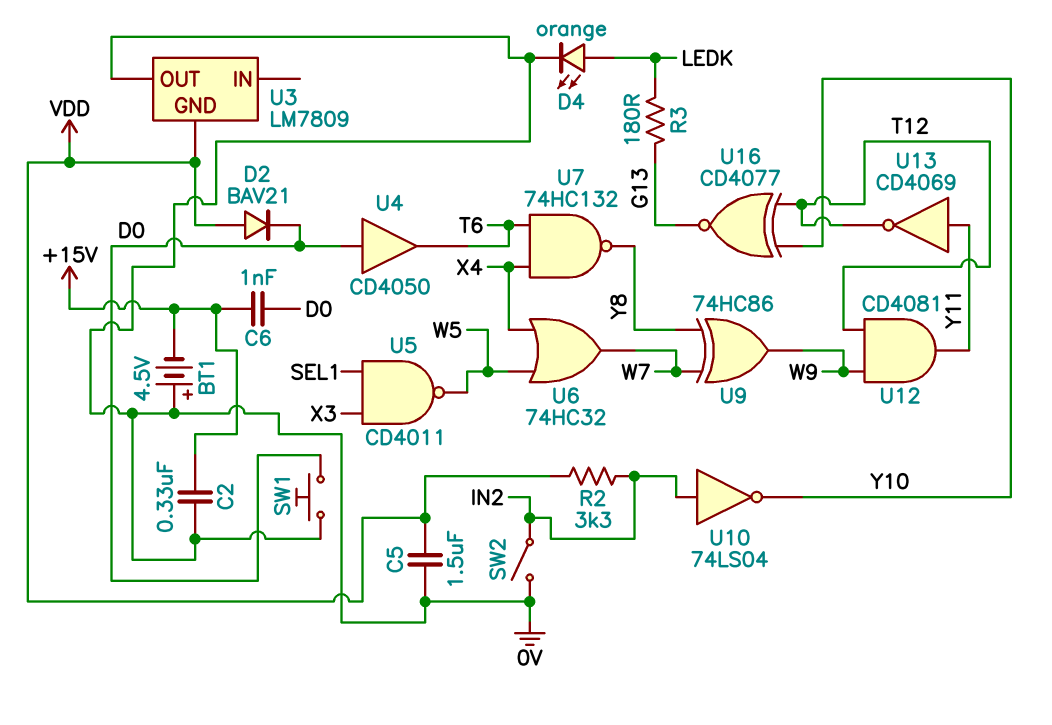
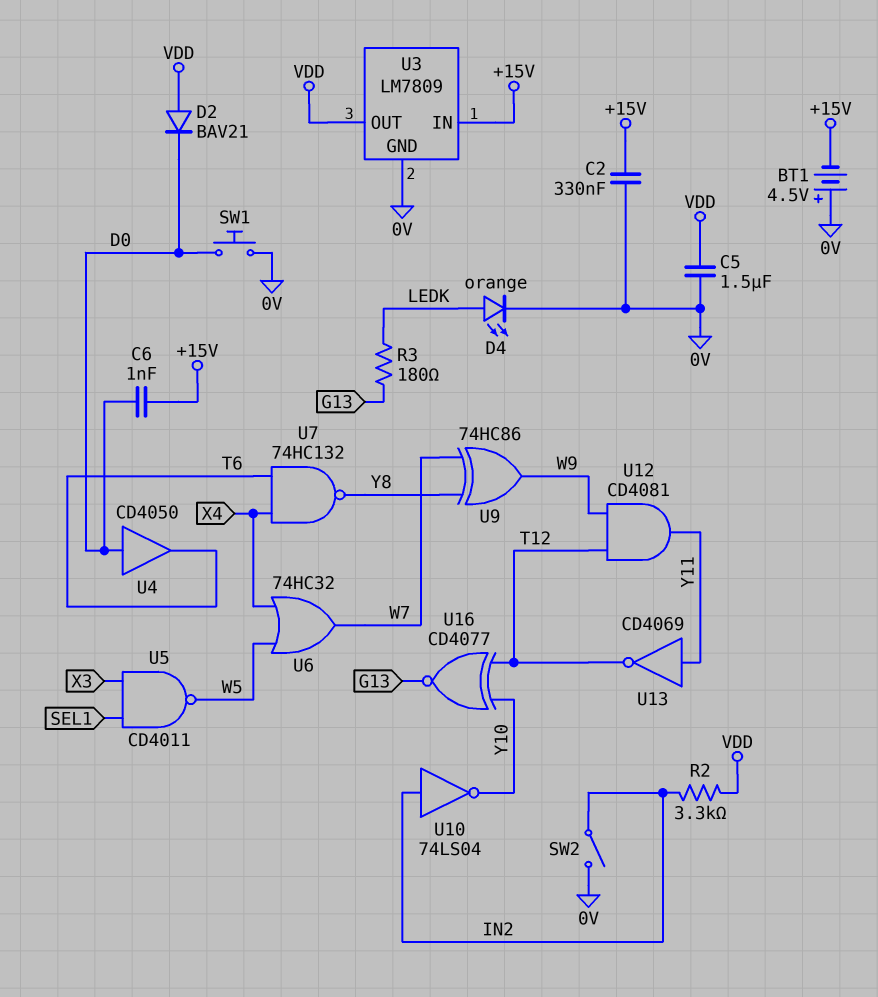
U3 pin GND: VDD -> 0V
U3 pin IN: none -> +15V
U3 pin OUT: 0V -> VDD

